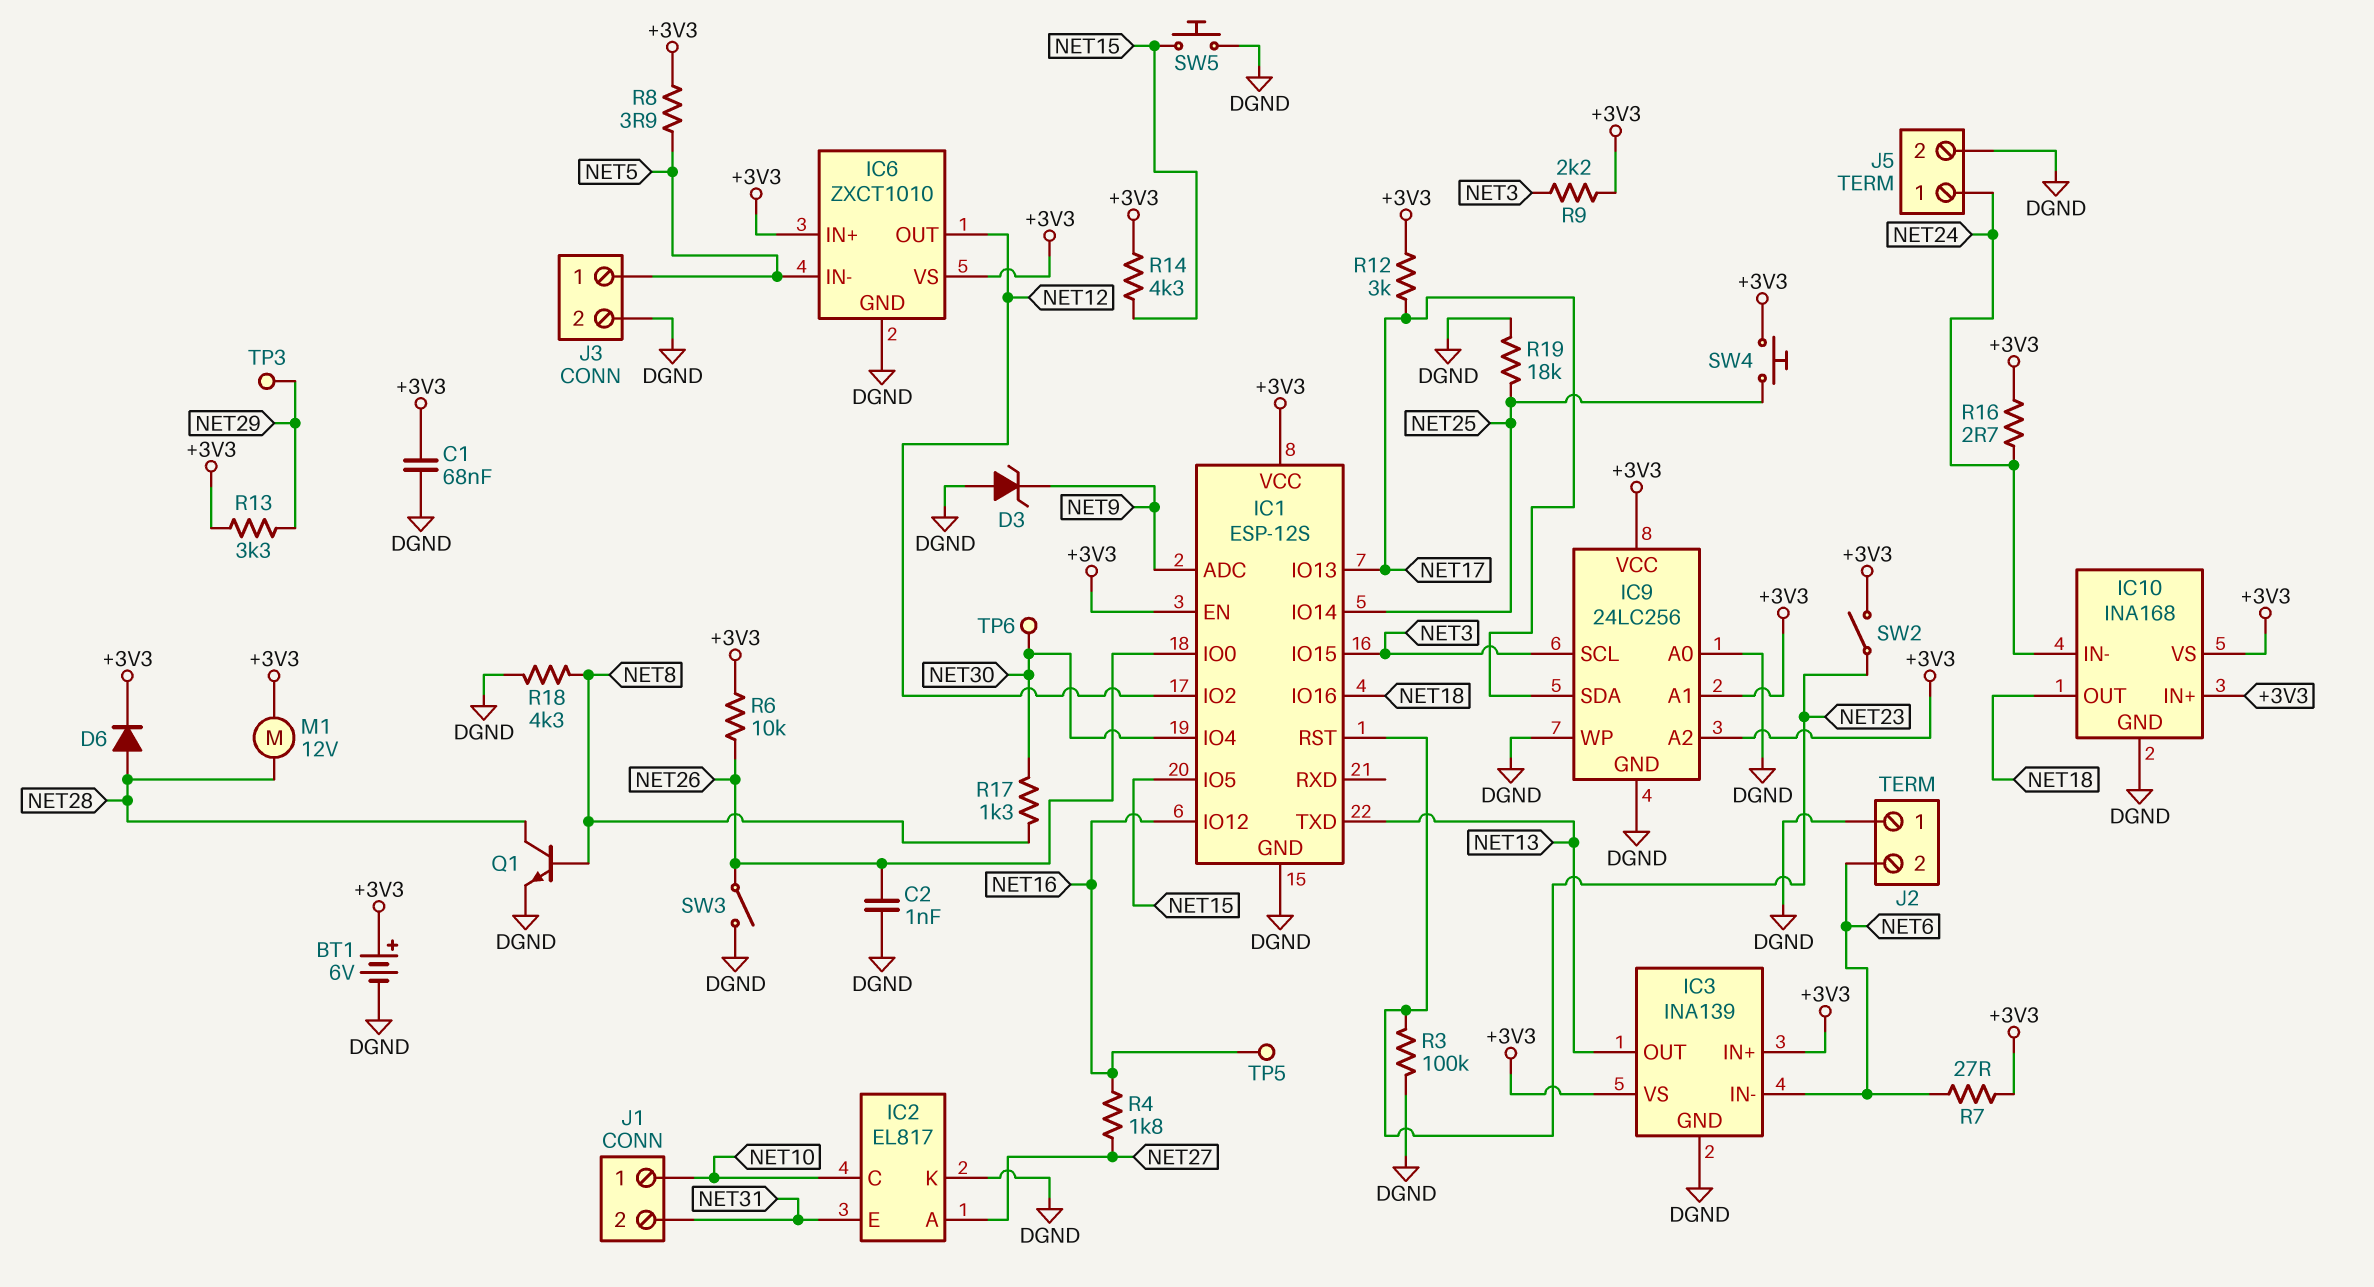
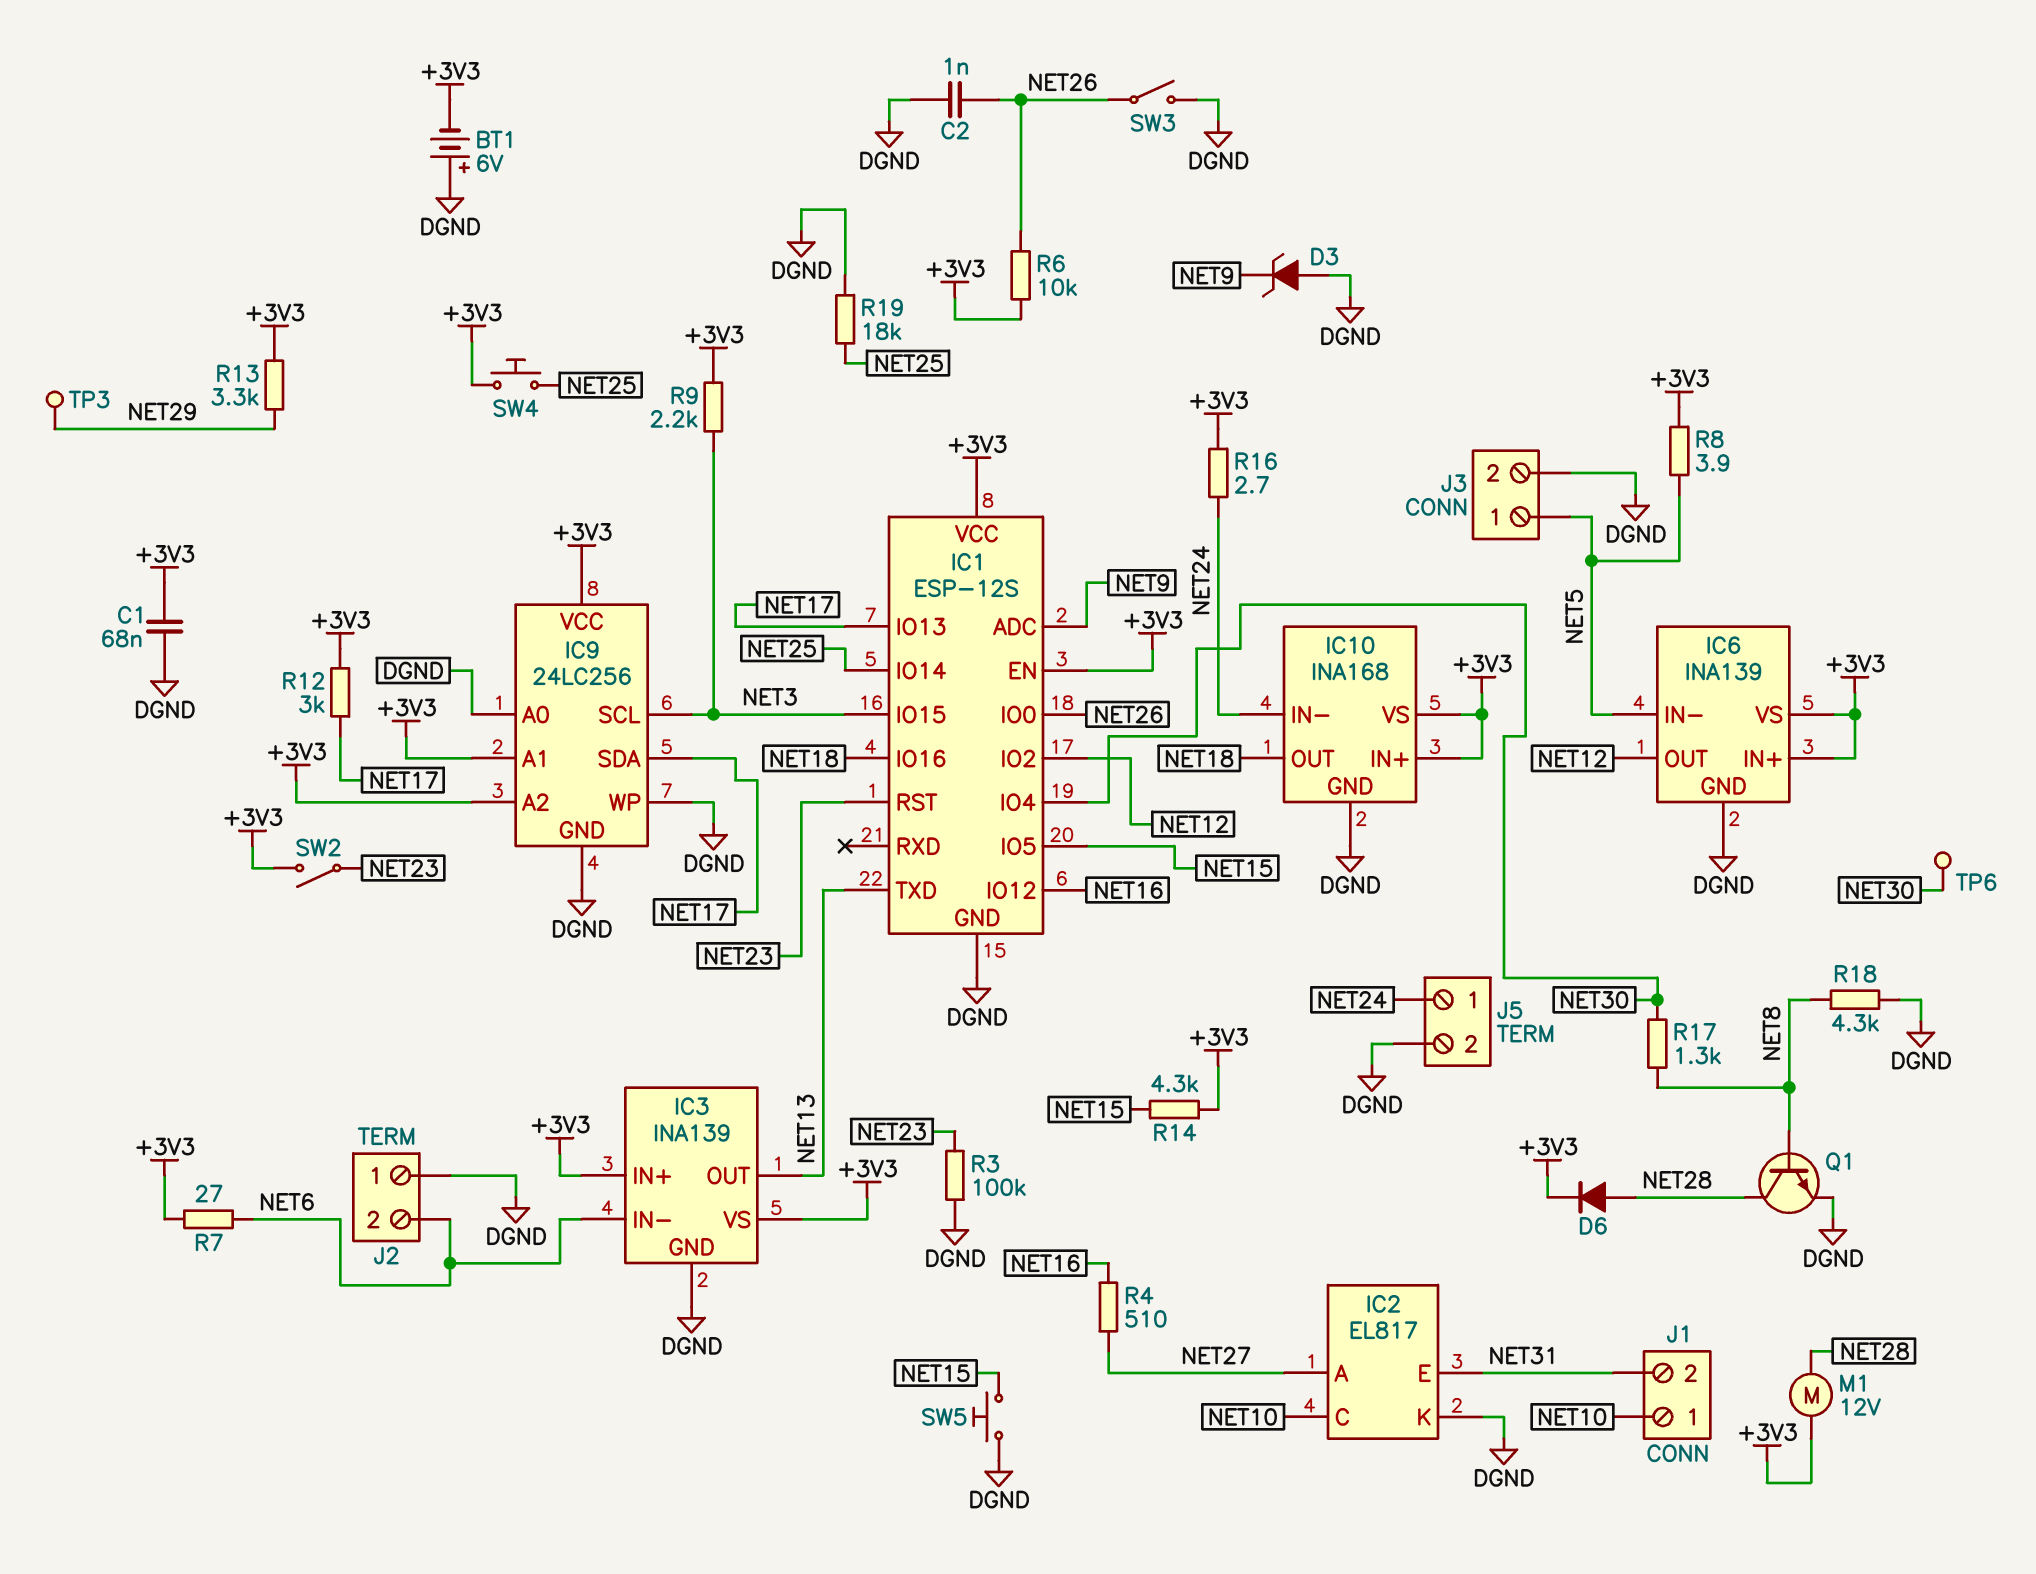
BT1: 6V (plus +3V3, minus DGND) -> 6V (plus DGND, minus +3V3)
IC6: ZXCT1010 -> INA139
R4: 1.8k (NET16, NET27) -> 510 (NET16, NET27)
TP5: test point (NET16) -> none

